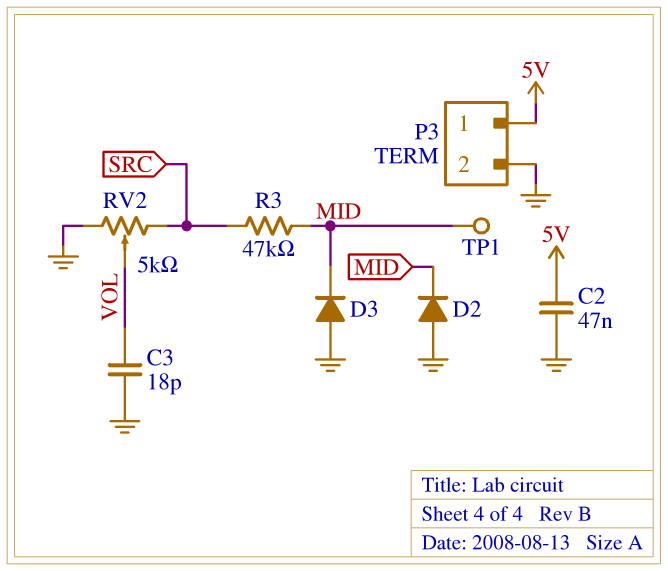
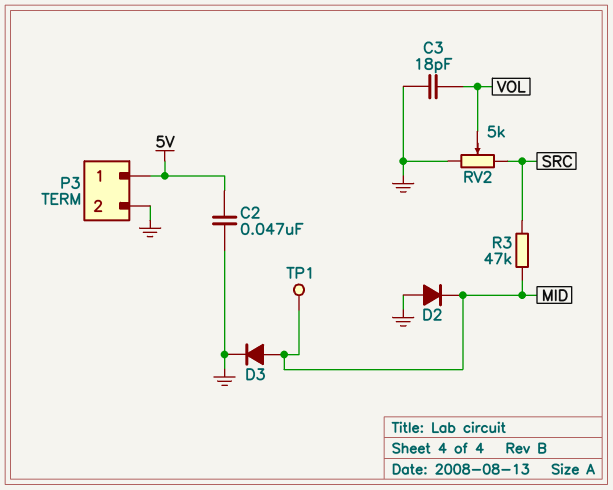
D3: diode (A GND, K MID) -> diode (A MID, K GND)

